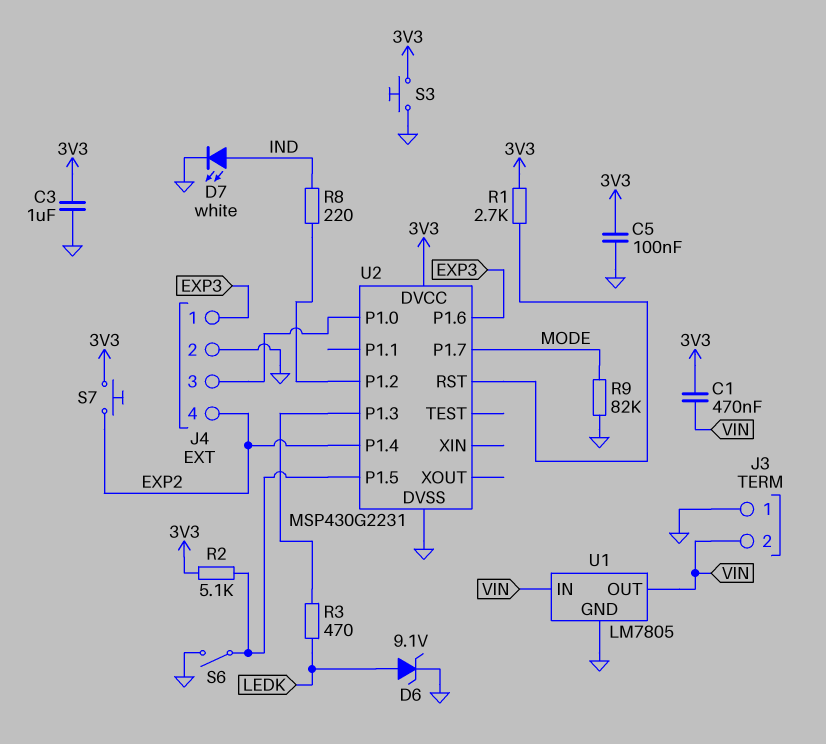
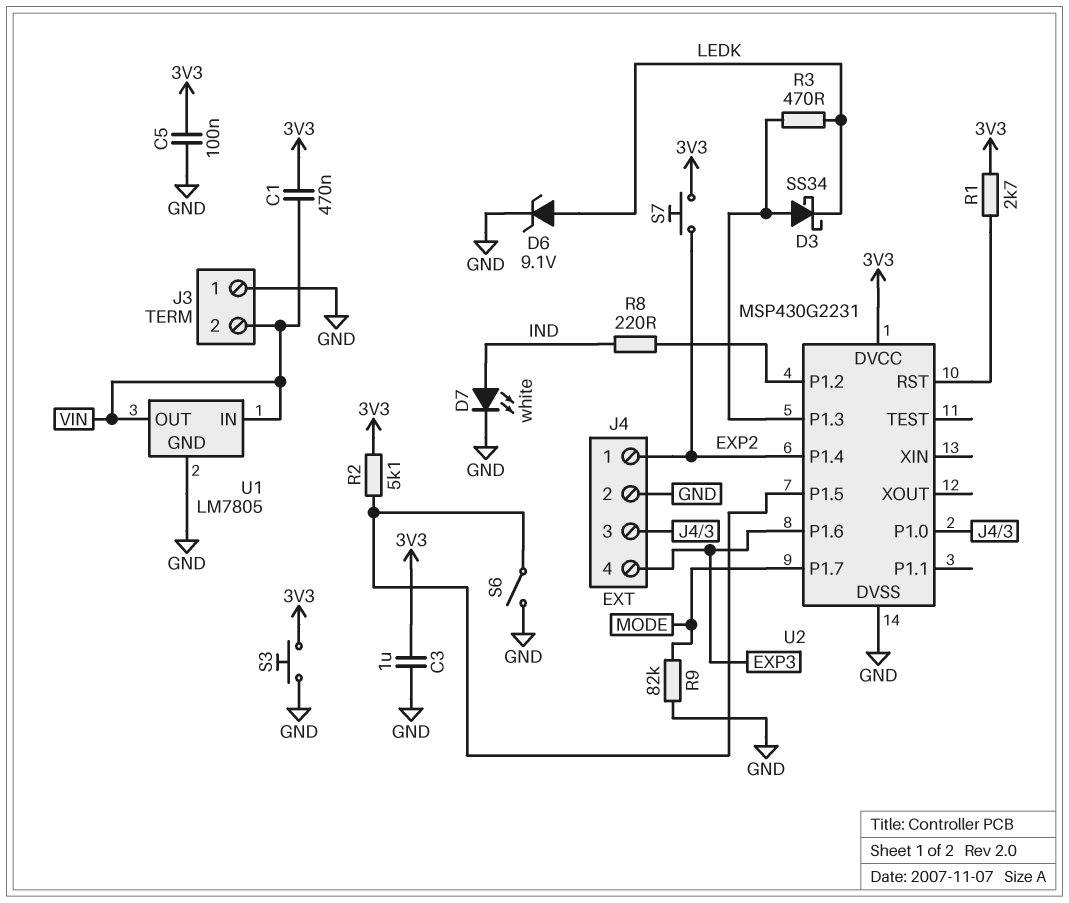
D3: none -> schottky SS34 (A U2/P1.3, K LEDK)
J4 pin 1: EXP3 -> EXP2
J4 pin 4: EXP2 -> EXP3

